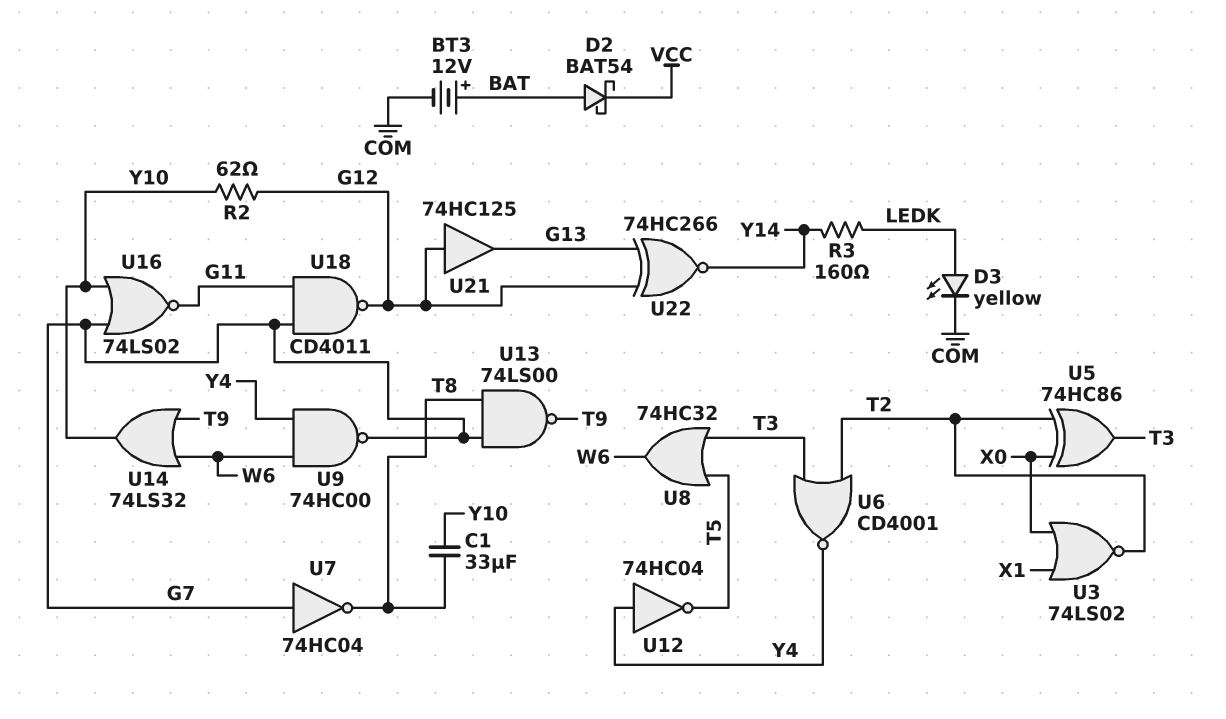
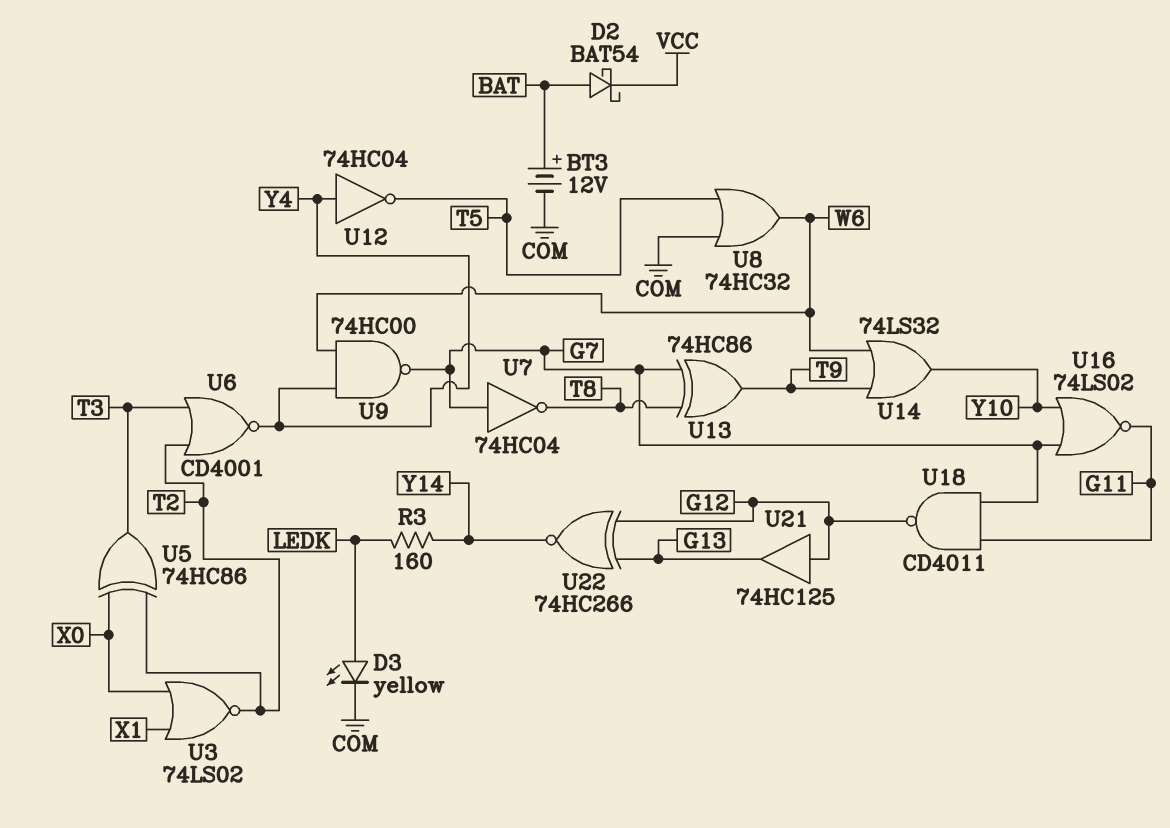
C1: 33uF (T8, Y10) -> none
R2: 62 (G12, Y10) -> none
U8: OR 74HC32 (in T3, in T5, out W6) -> OR 74HC32 (in COM, in T5, out W6)
U13: NAND 74LS00 (in G7, in T8, out T9) -> XOR 74HC86 (in G7, in T8, out T9)

